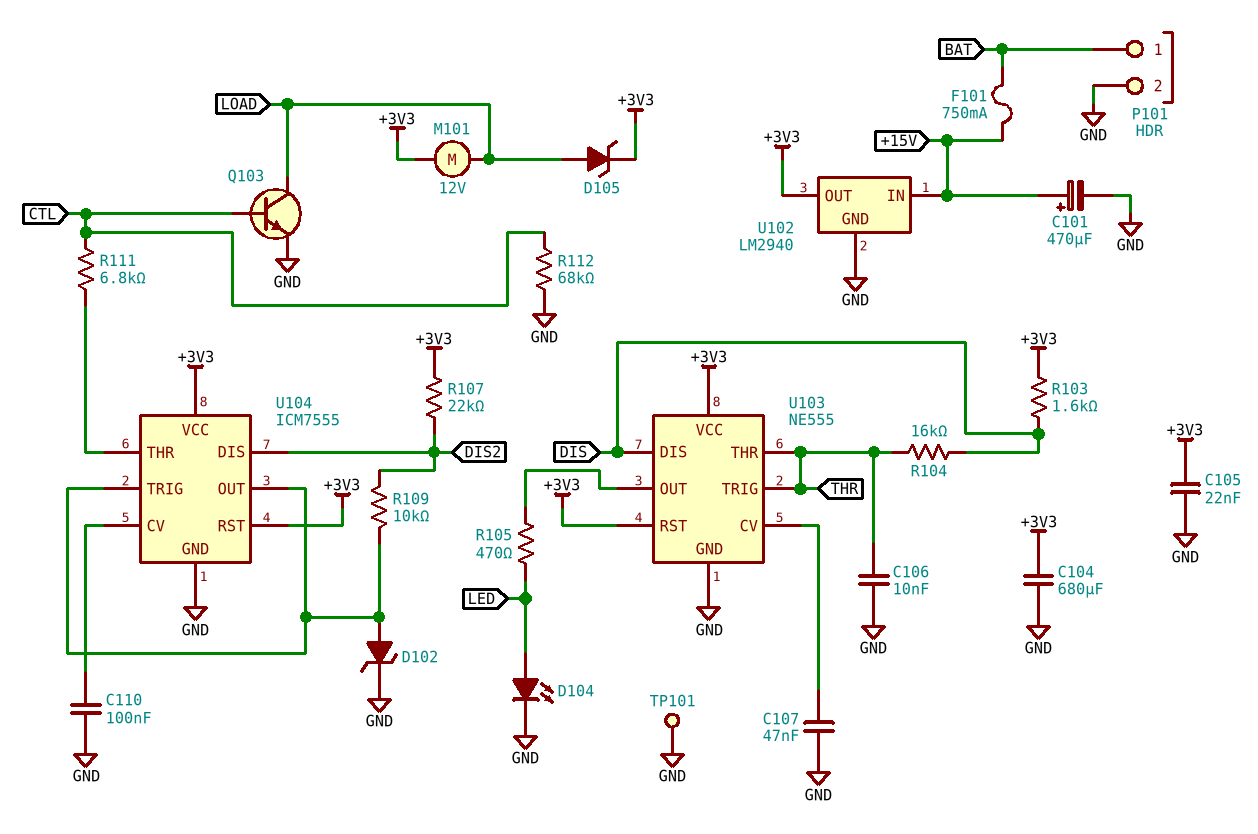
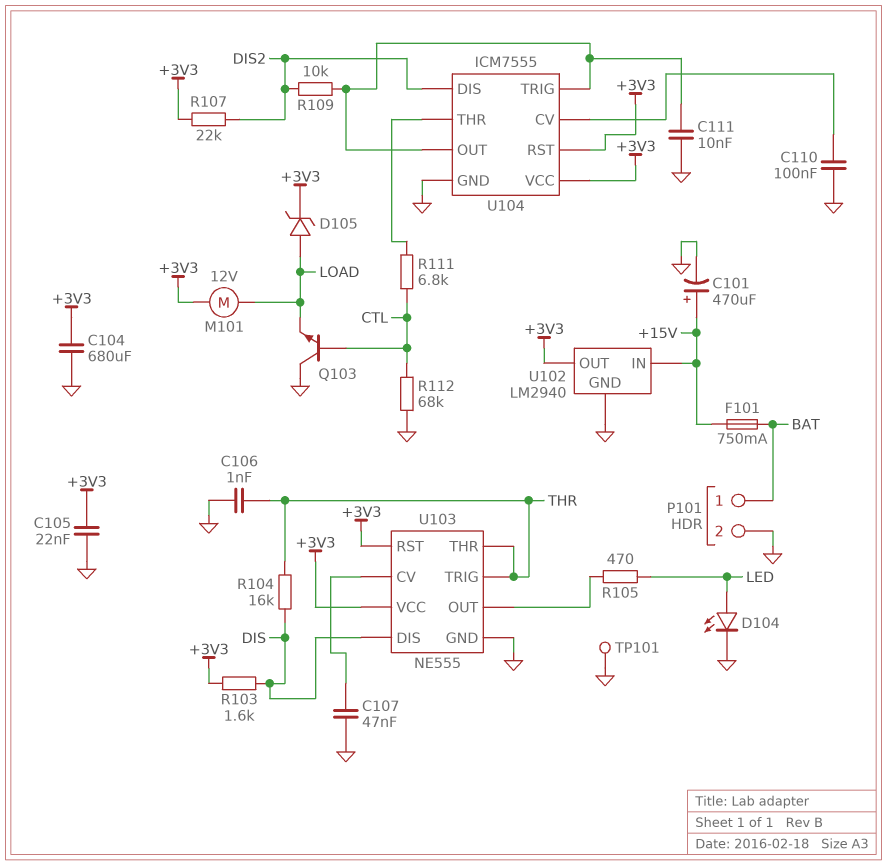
C106: 10nF (GND, THR) -> 1nF (GND, THR)
C111: none -> 10nF (GND, U104/OUT)
D102: zener (A U104/OUT, K GND) -> none
Q103: NPN (B CTL, C LOAD, E GND) -> NPN (B CTL, C GND, E LOAD)

